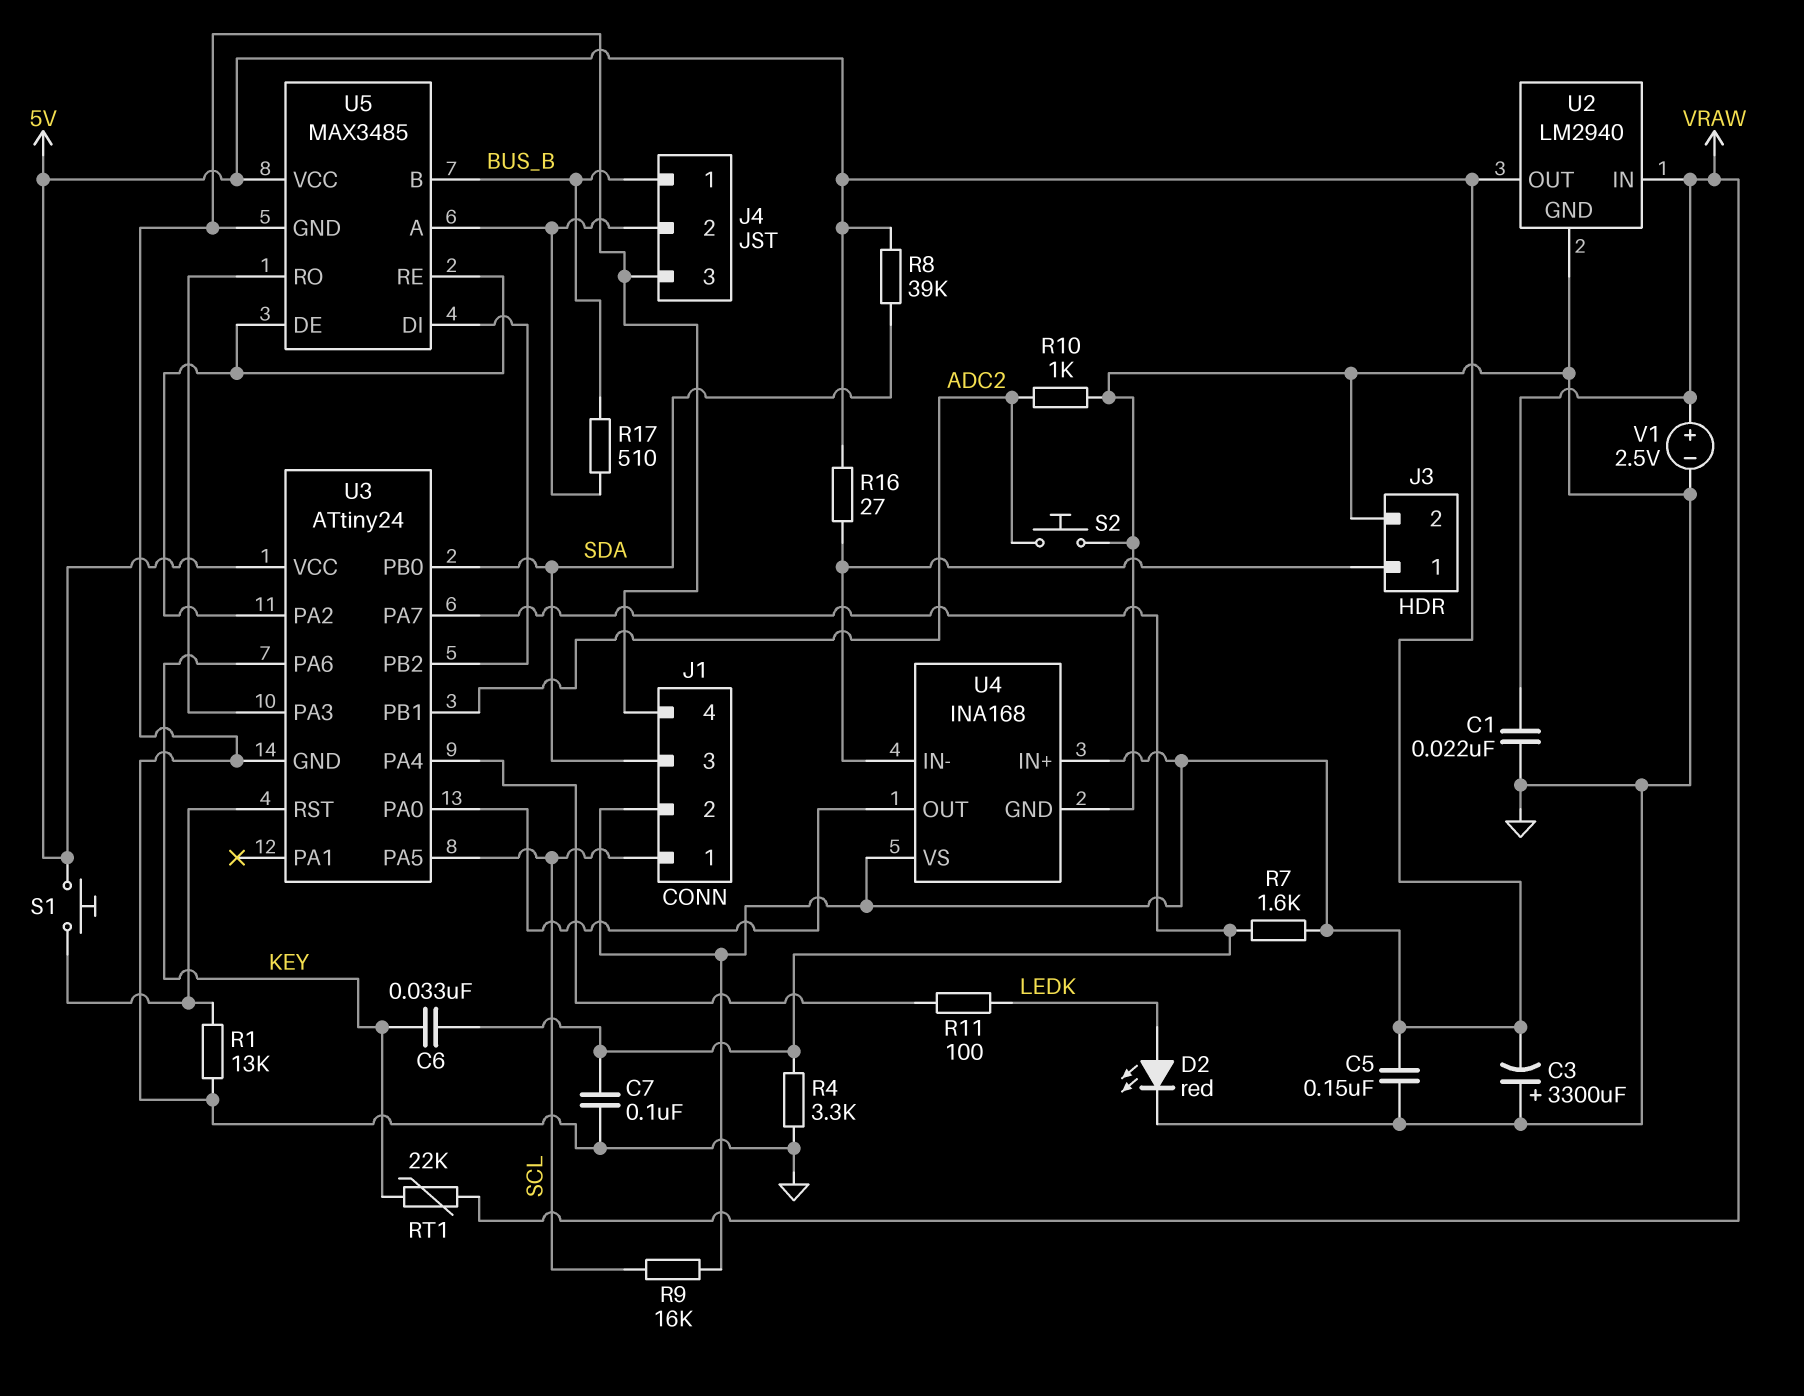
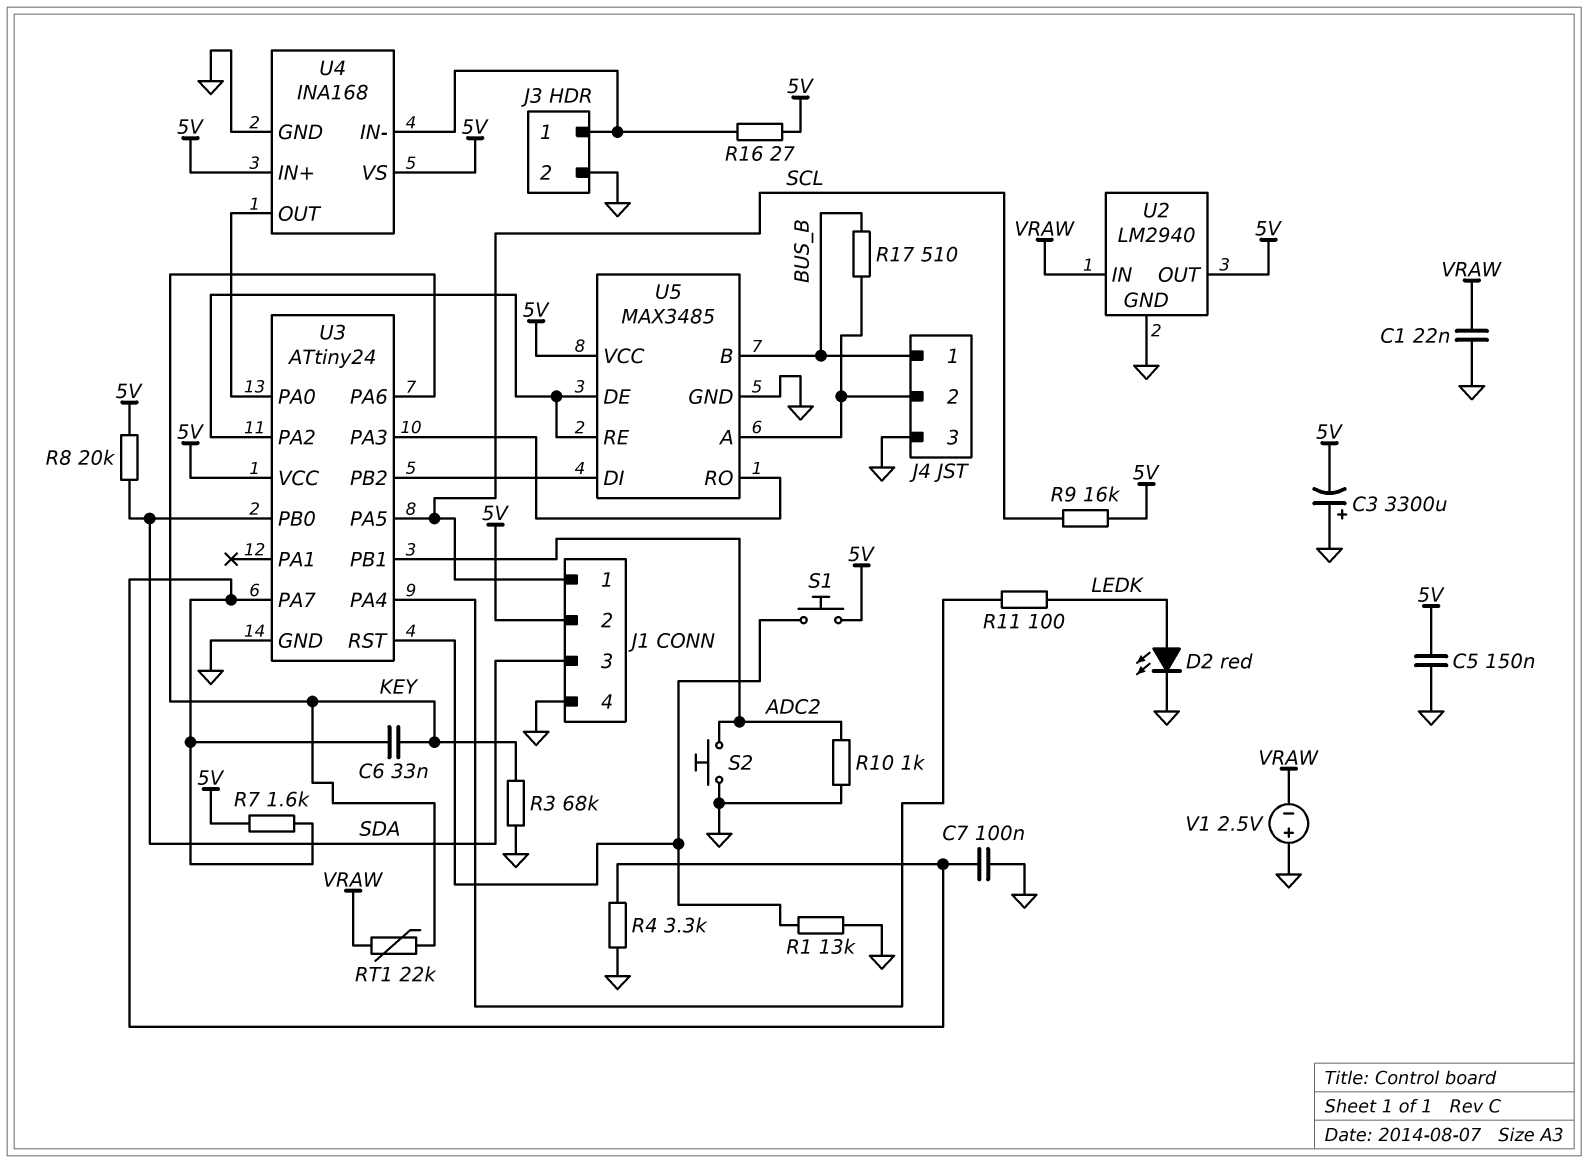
R3: none -> 68k (GND, KEY)
R8: 39k (5V, SDA) -> 20k (5V, SDA)
V1: 2.5V (plus VRAW, minus GND) -> 2.5V (plus GND, minus VRAW)

